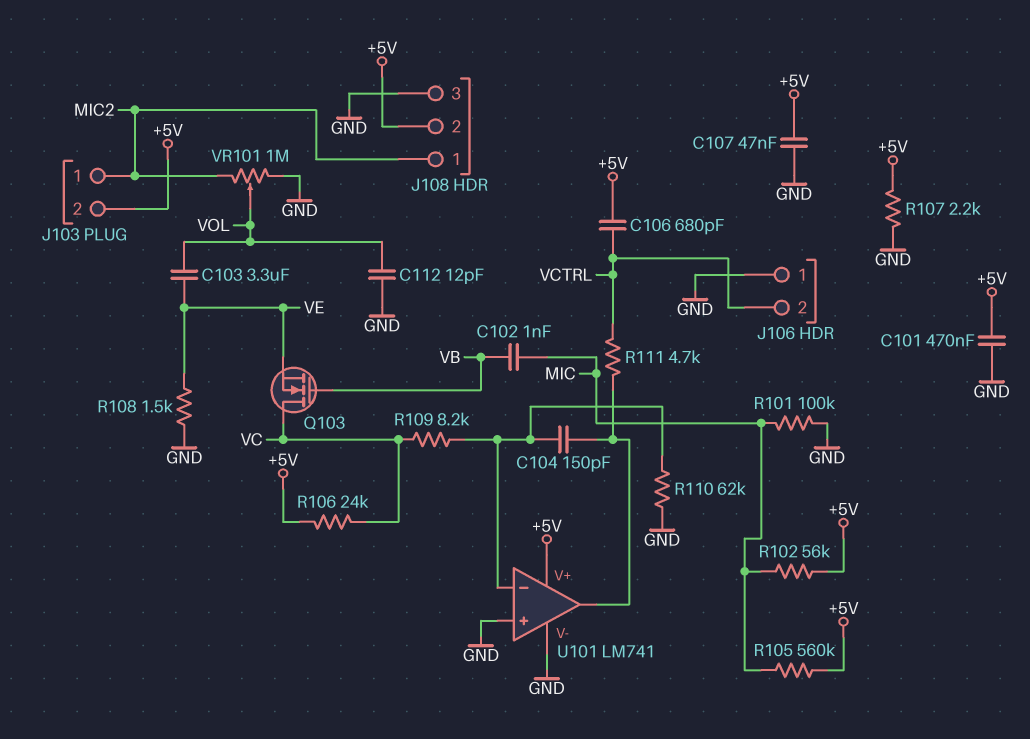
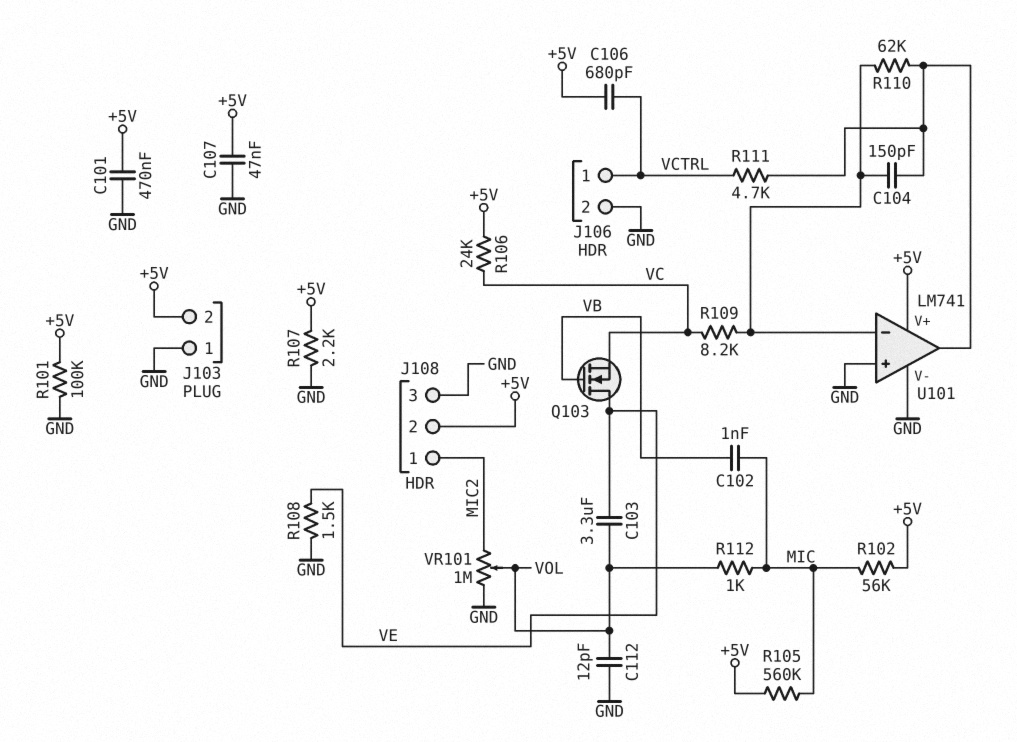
J103 pin 1: MIC2 -> GND
J106 pin 1: GND -> VCTRL
J106 pin 2: VCTRL -> GND
Q103: NMOS (G VB, D VC, S VE) -> NMOS (G VB, D VE, S VC)
R101: 100k (GND, MIC) -> 100k (+5V, GND)
R110: 62k (GND, U101/in-) -> 62k (U101/in-, U101/out)
R112: none -> 1k (MIC, VOL)

